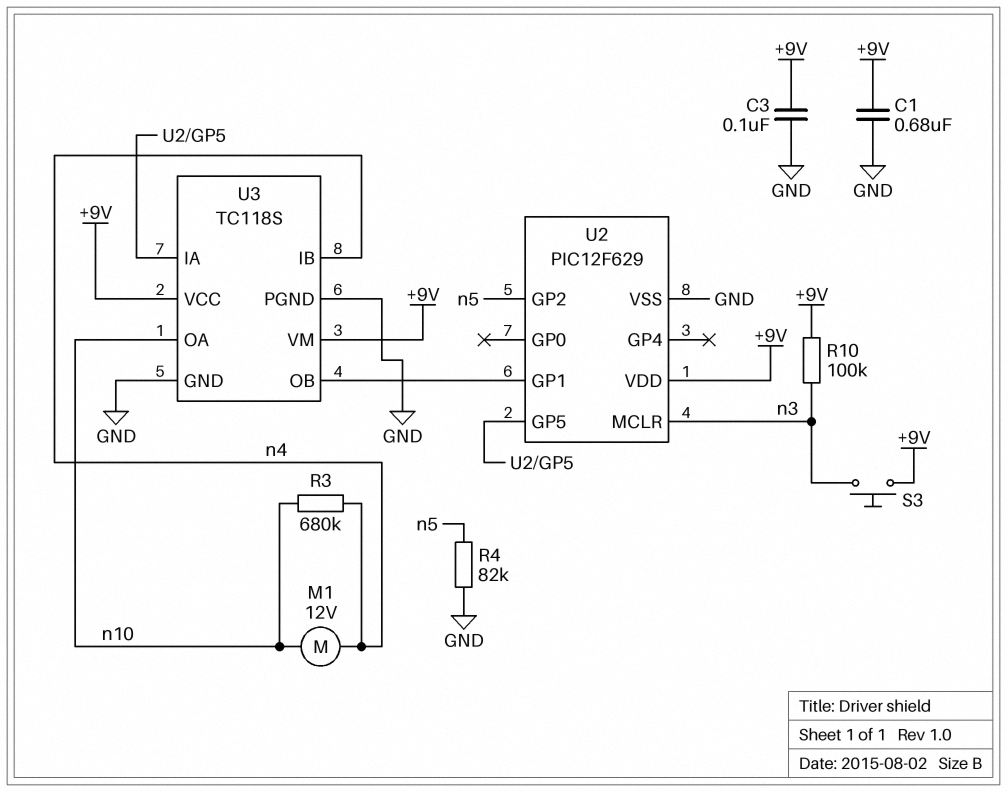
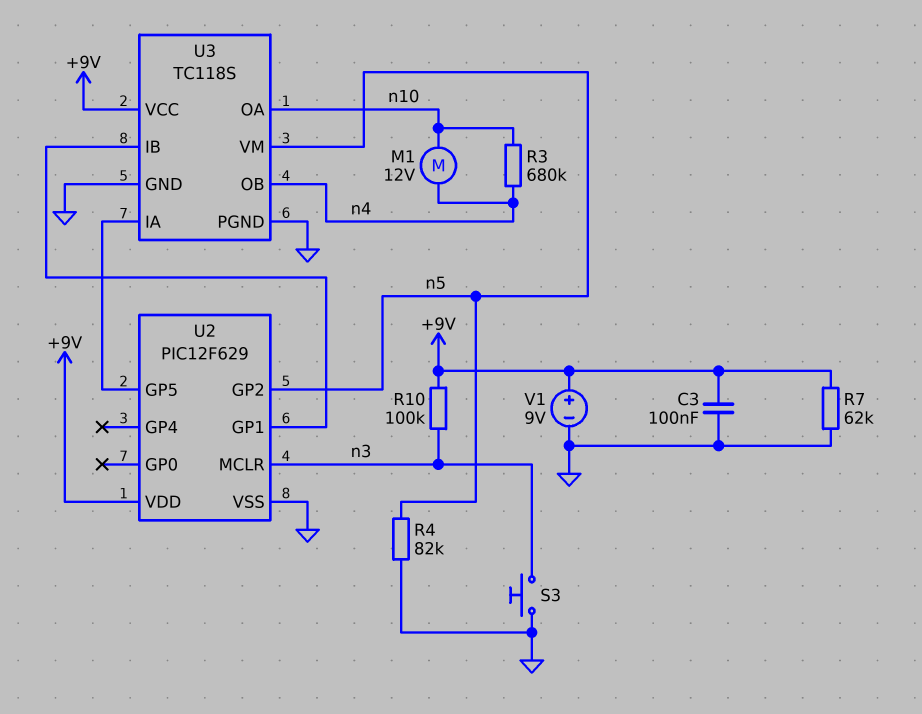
C1: 680nF (+9V, GND) -> none
R7: none -> 62k (+9V, GND)
S3: button (+9V, n3) -> button (GND, n3)
U3 pin IB: n4 -> U2/GP1
U3 pin OB: U2/GP1 -> n4
U3 pin VM: +9V -> n5
V1: none -> 9V (plus +9V, minus GND)

